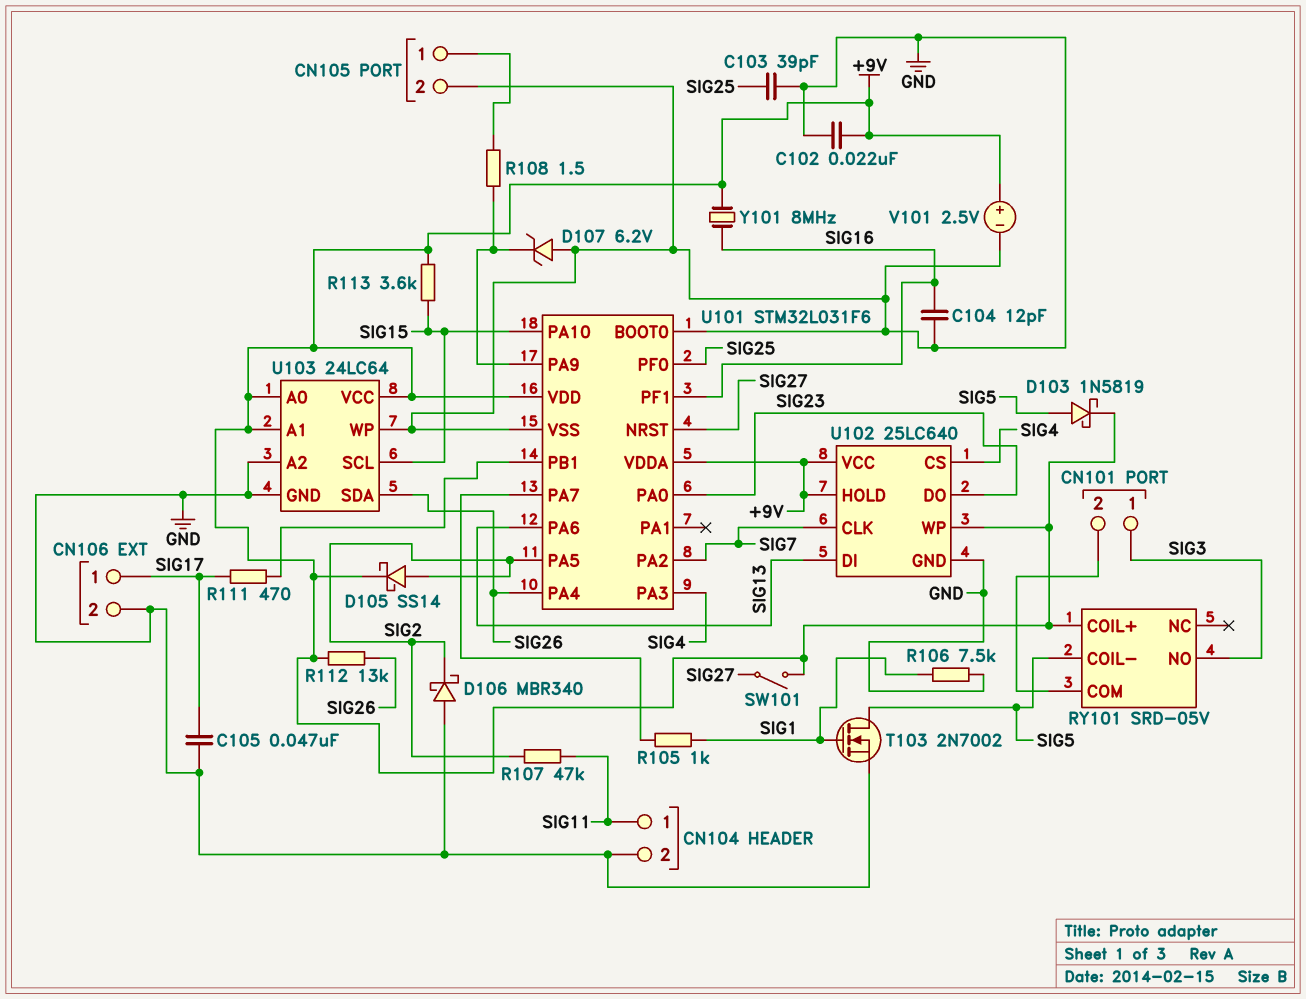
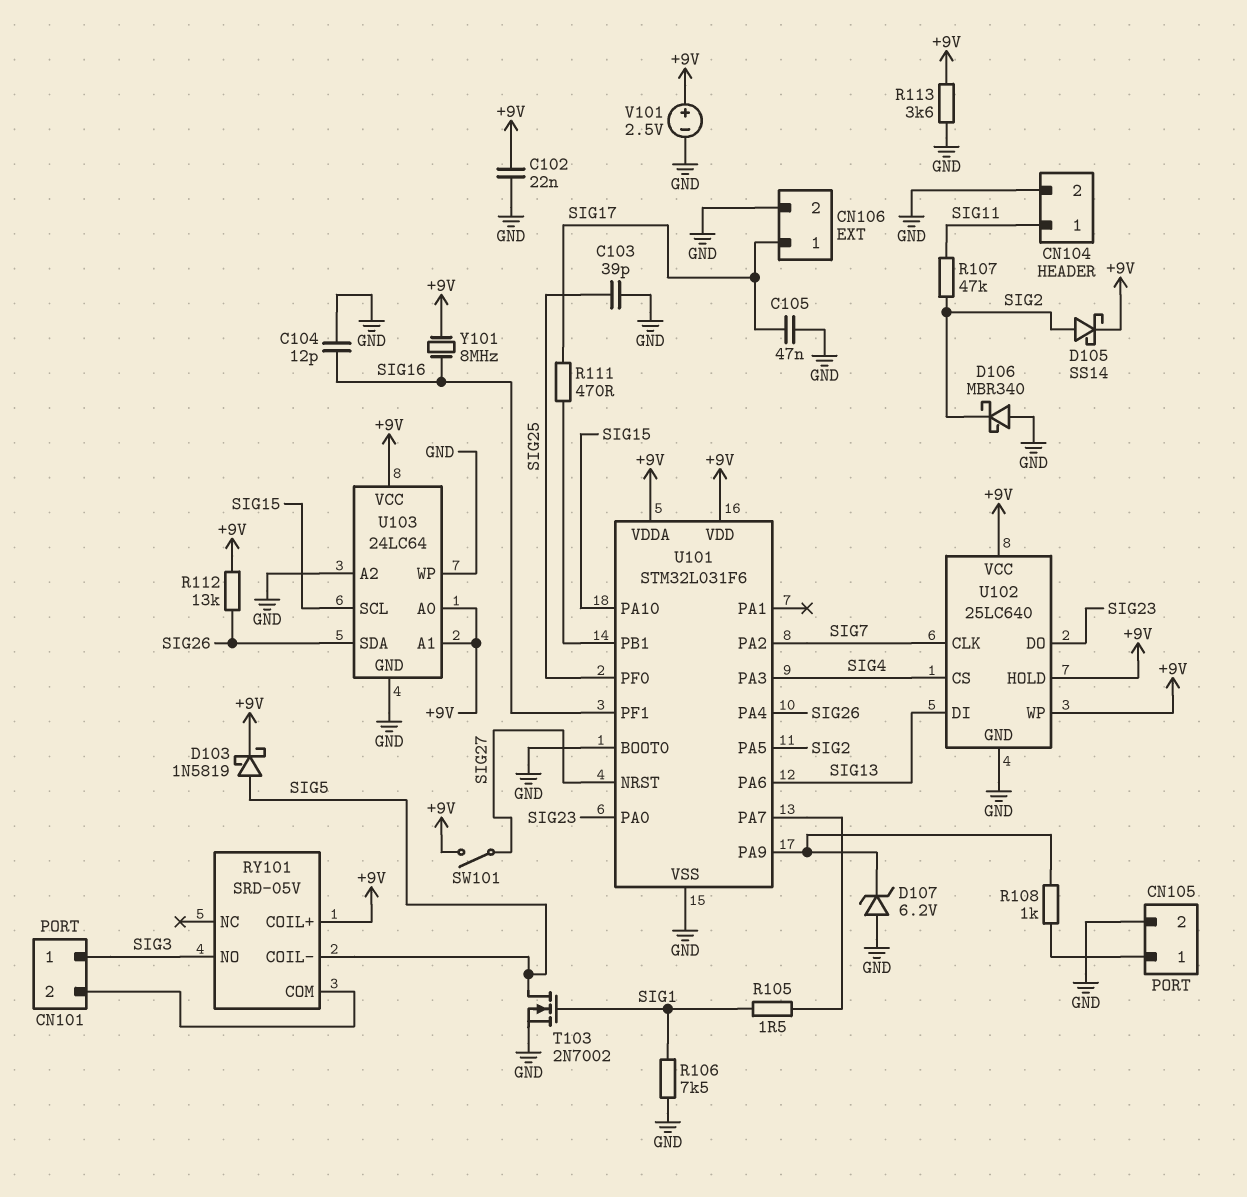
R105: 1k (SIG1, U101/PA7) -> 1.5 (SIG1, U101/PA7)
R108: 1.5 (CN105/1, U101/PA9) -> 1k (CN105/1, U101/PA9)
R113: 3.6k (+9V, SIG15) -> 3.6k (+9V, GND)

